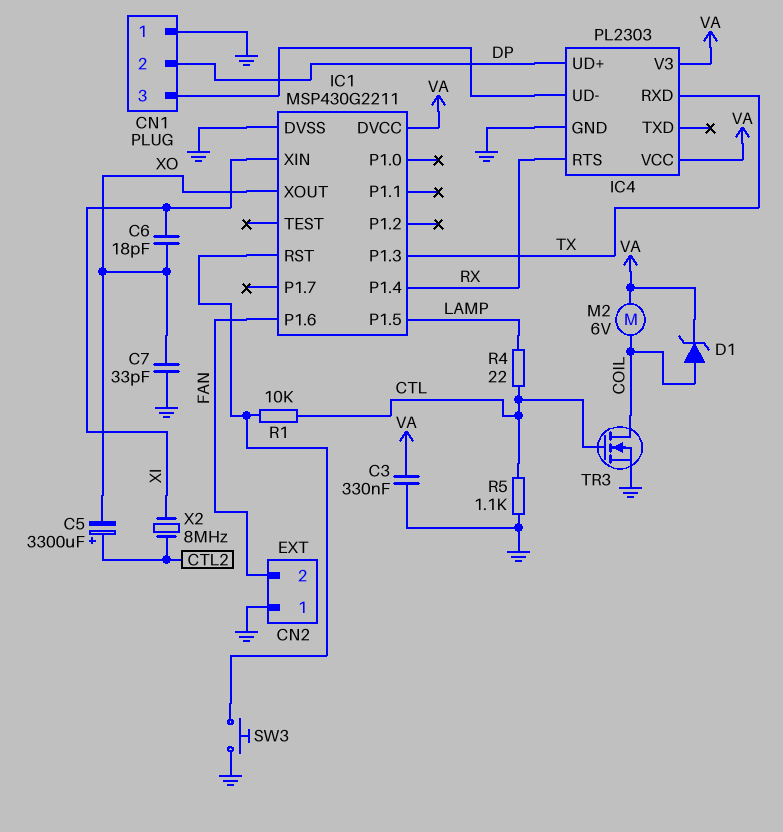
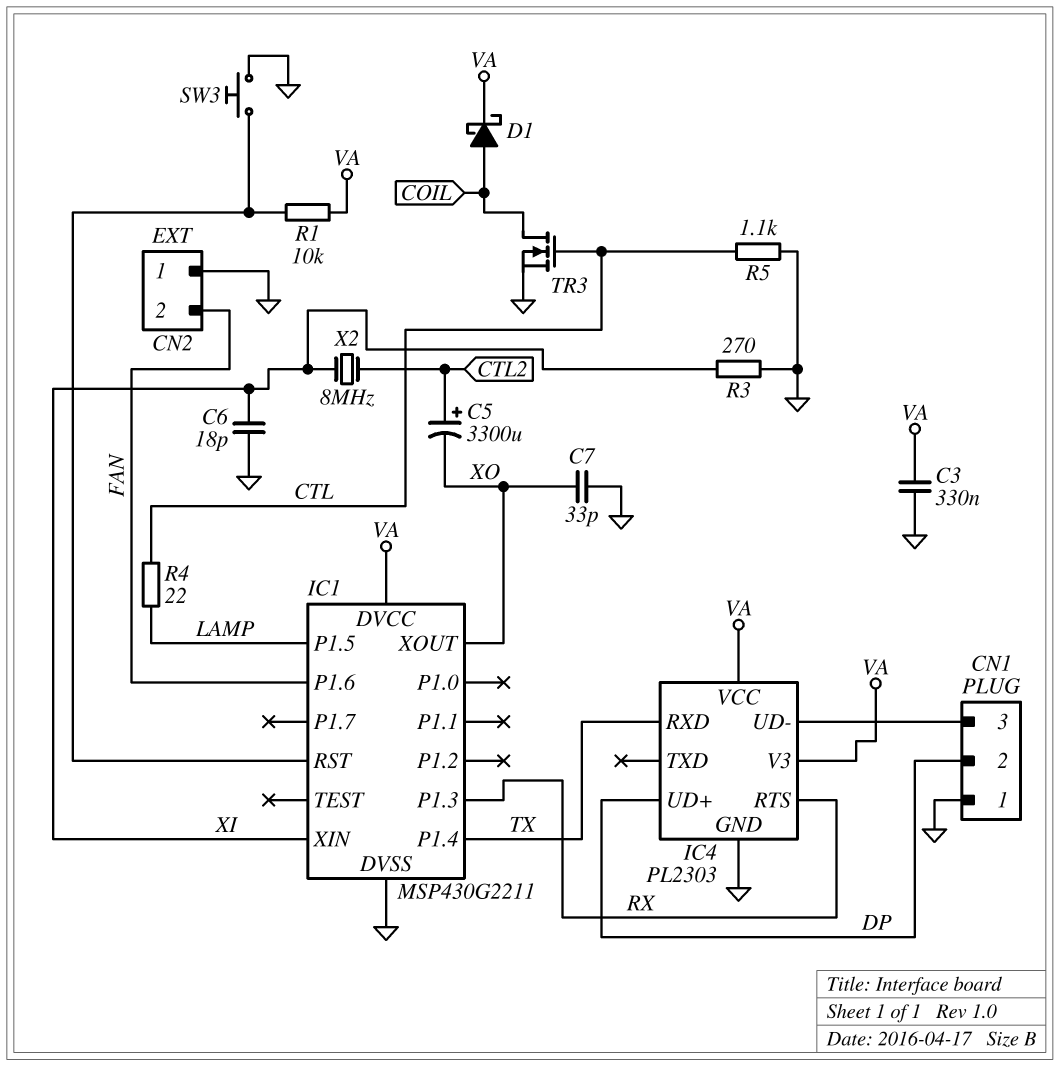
C6: 18pF (XI, XO) -> 18pF (GND, XI)
D1: zener (A COIL, K VA) -> schottky (A COIL, K VA)
IC1 pin P1.3: TX -> RX
IC1 pin P1.4: RX -> TX
M2: motor 6V (COIL, VA) -> none
R1: 10k (CTL, IC1/RST) -> 10k (IC1/RST, VA)
R3: none -> 270 (GND, XI)

